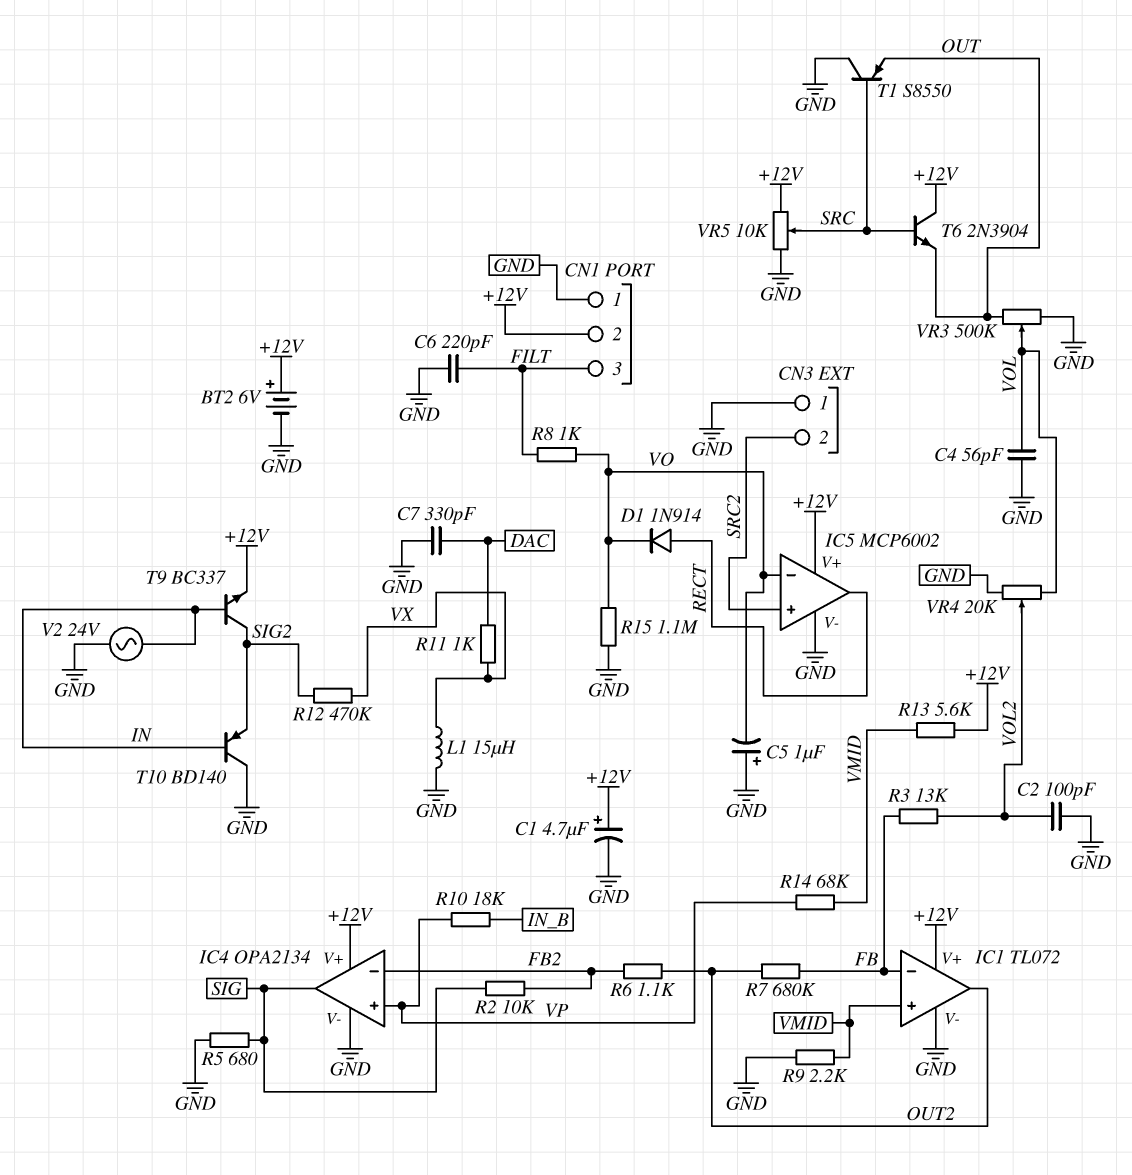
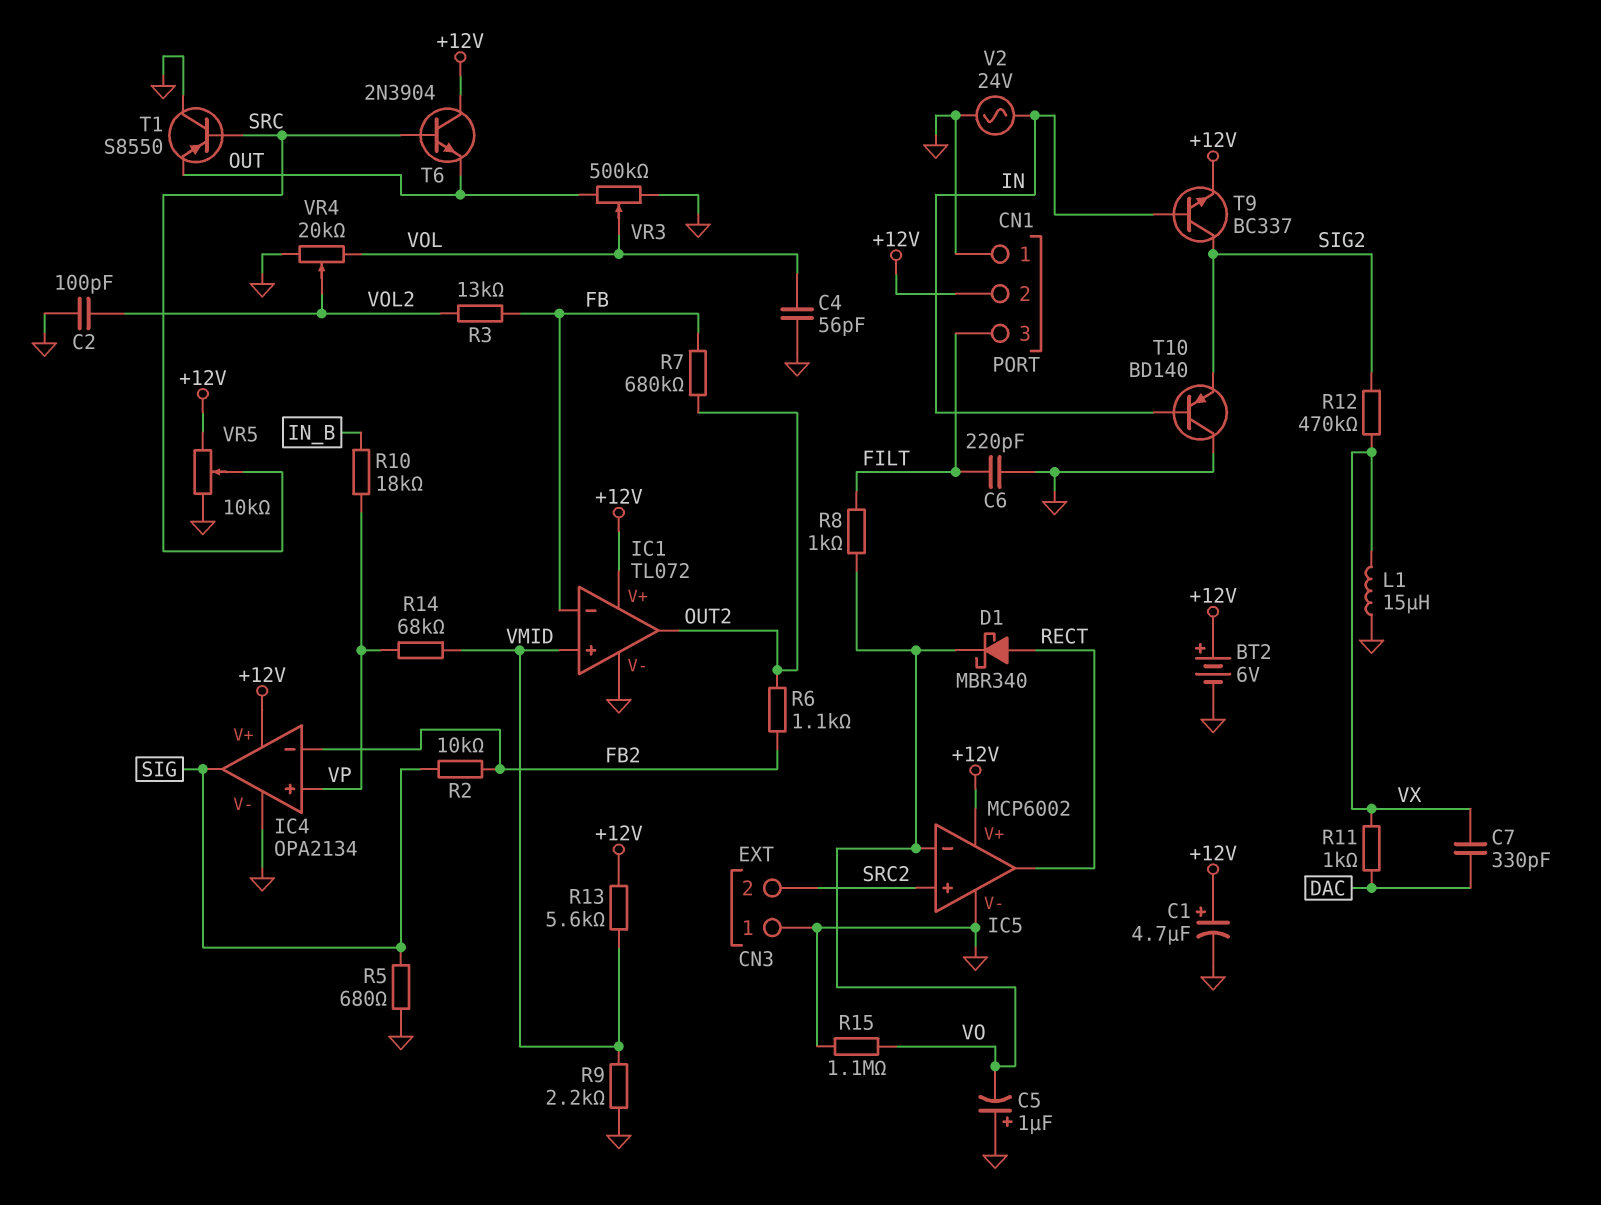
C7: 330pF (DAC, GND) -> 330pF (DAC, VX)
D1: diode 1N914 (A RECT, K VO) -> schottky MBR340 (A RECT, K VO)

